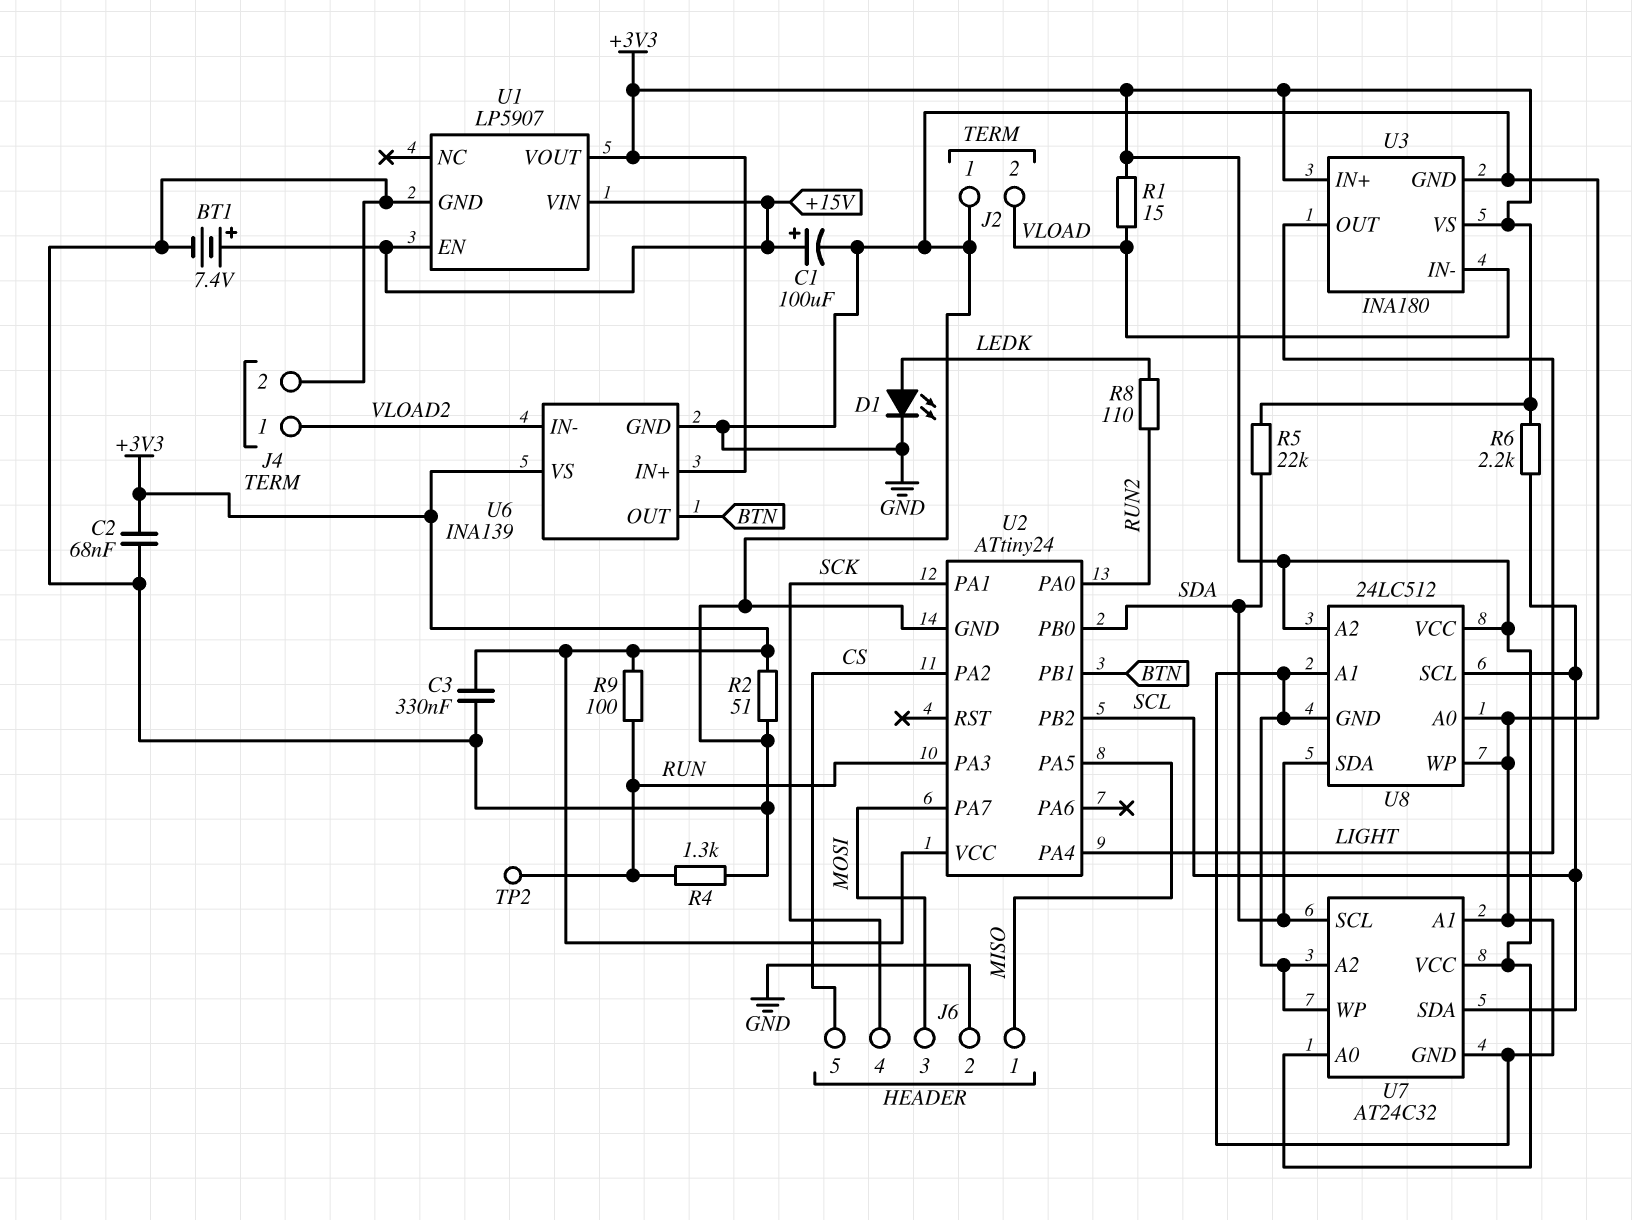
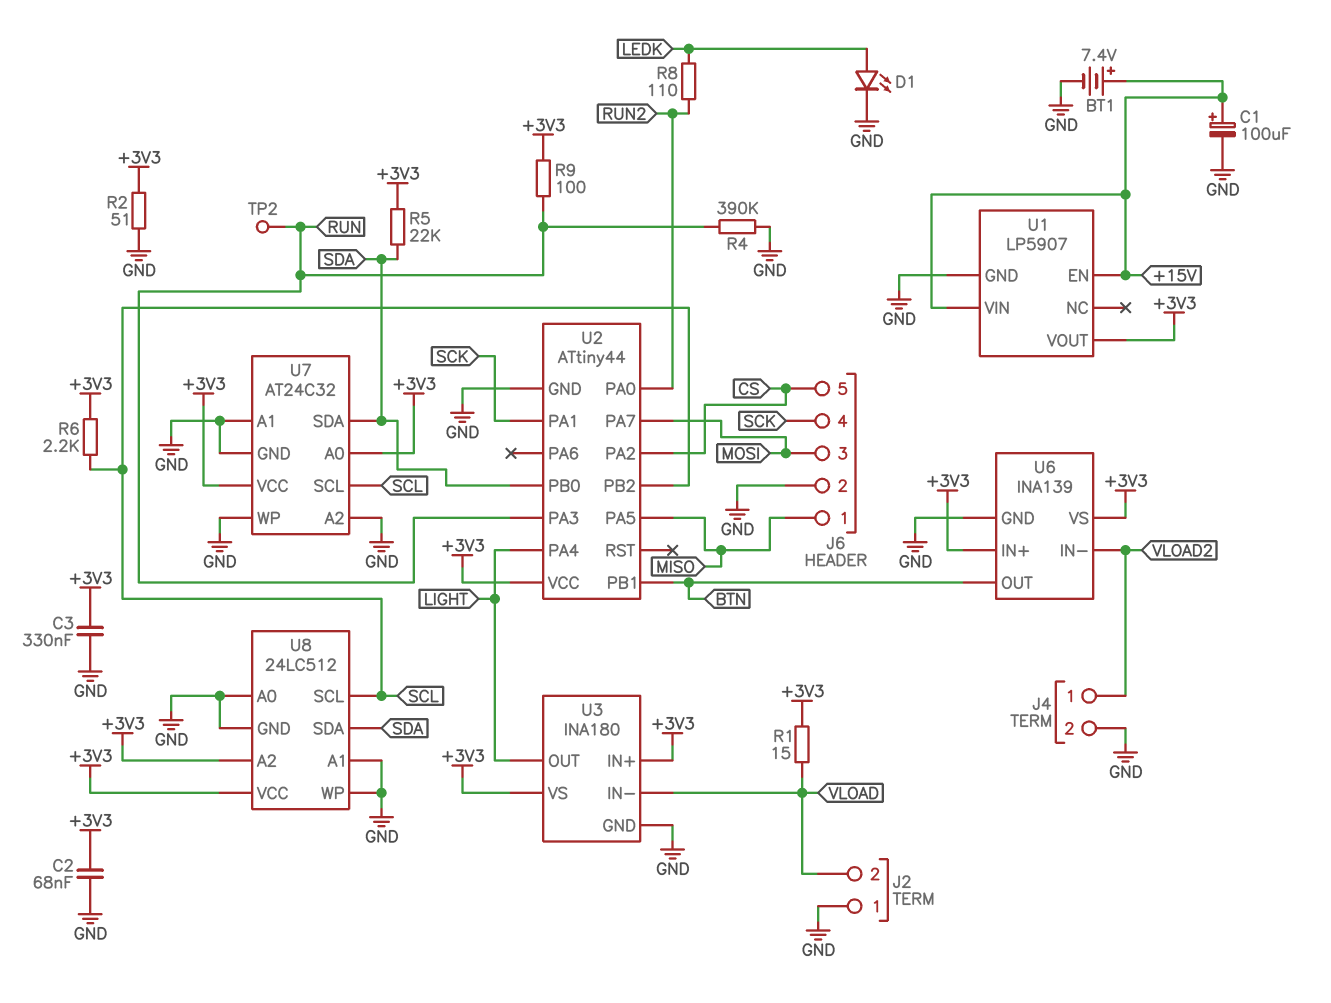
R4: 1.3k (GND, RUN) -> 390k (GND, RUN)
U2: ATtiny24 -> ATtiny44
U7 pin SCL: SDA -> SCL
U7 pin SDA: SCL -> SDA

